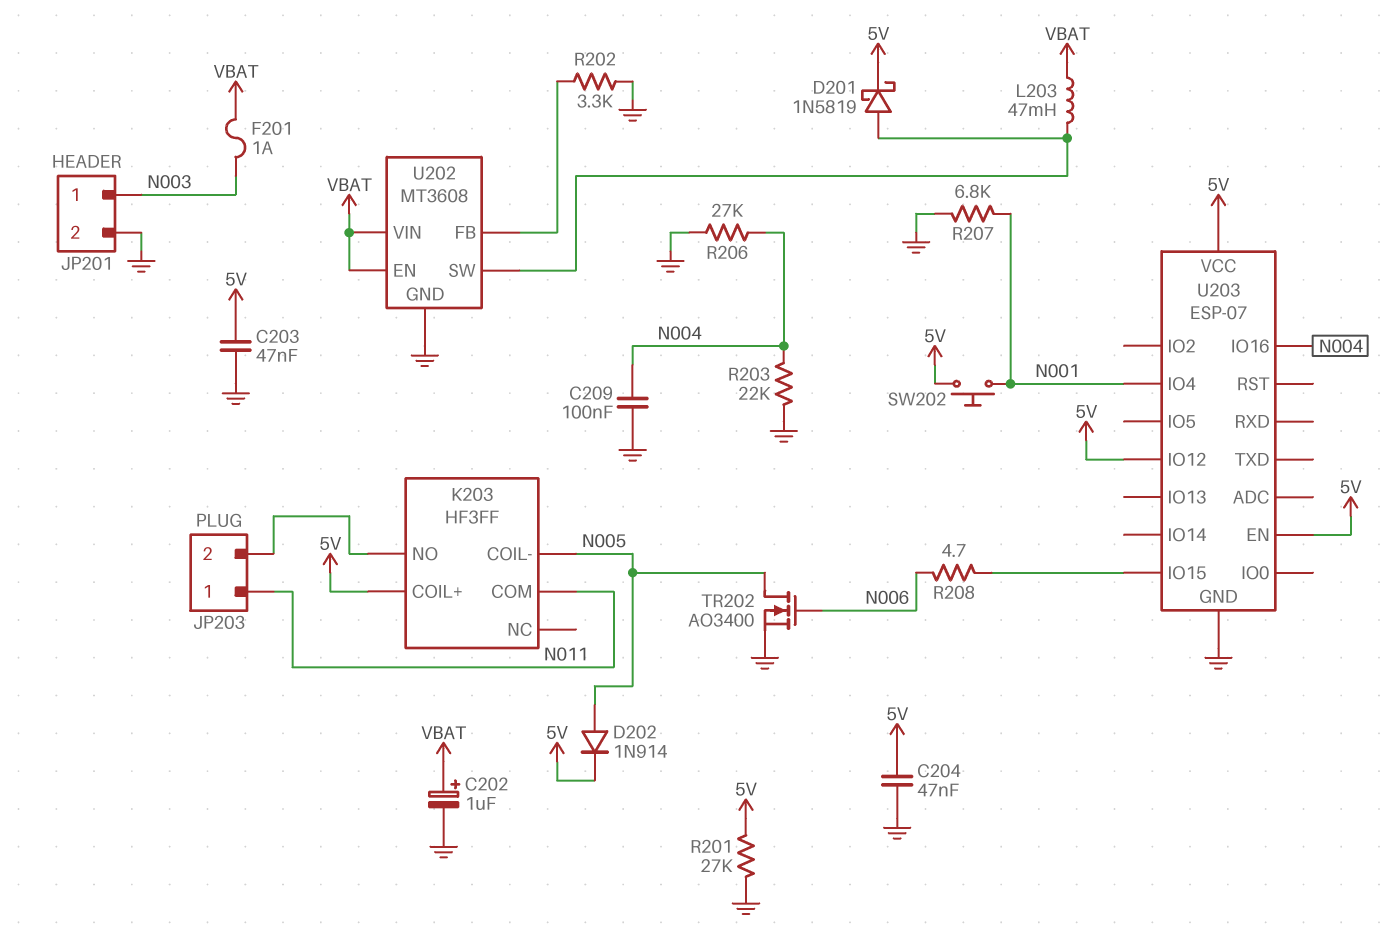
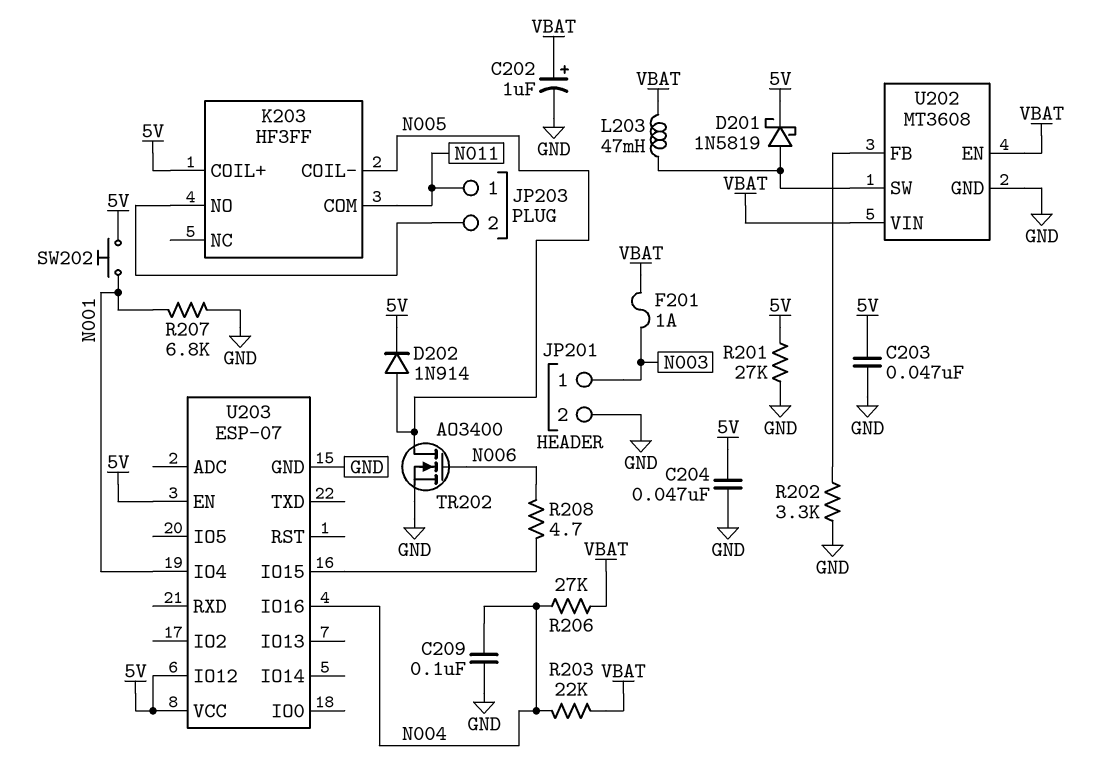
R203: 22k (GND, N004) -> 22k (N004, VBAT)
R206: 27k (GND, N004) -> 27k (N004, VBAT)

